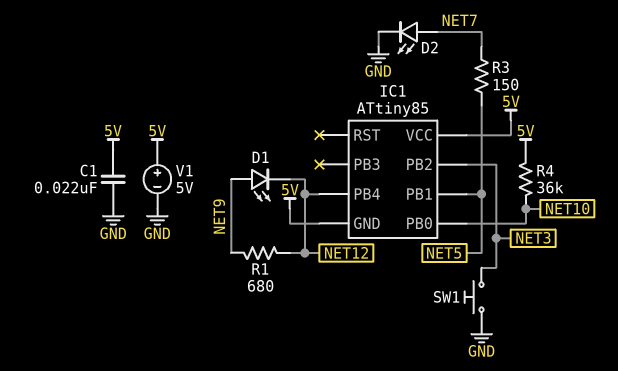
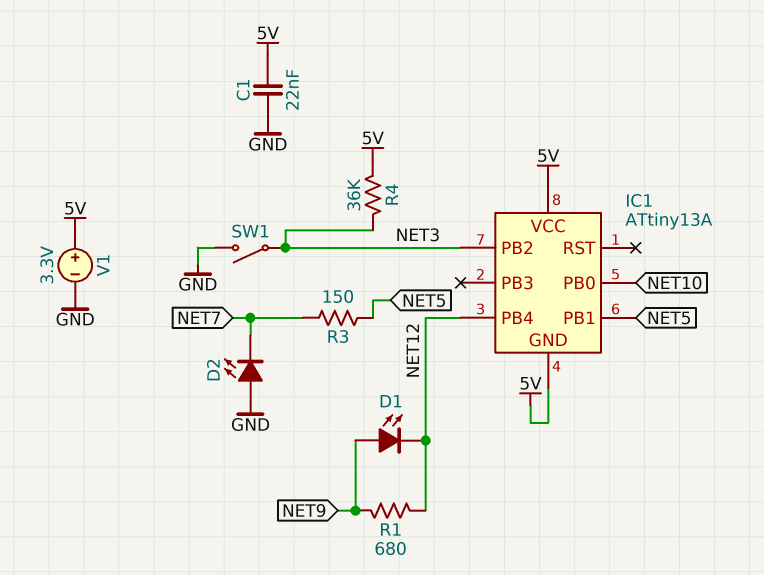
D2: LED (A NET7, K GND) -> LED (A GND, K NET7)
IC1: ATtiny85 -> ATtiny13A
R4: 36k (5V, NET10) -> 36k (5V, NET3)
SW1: button (GND, NET3) -> switch (GND, NET3)
V1: 5V (plus 5V, minus GND) -> 3.3V (plus 5V, minus GND)

